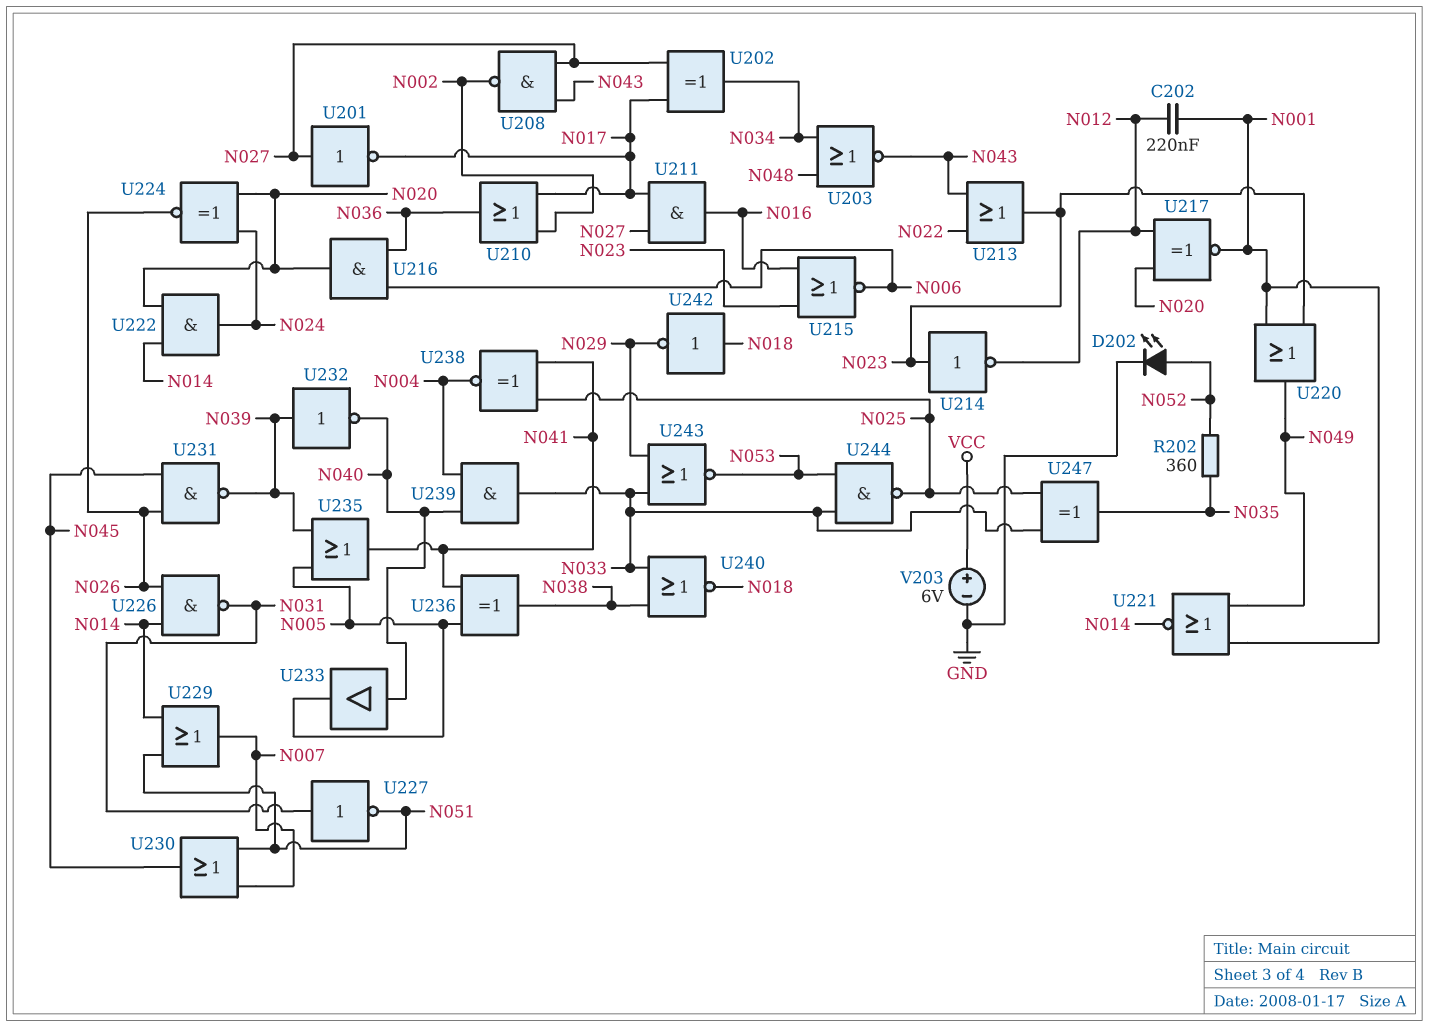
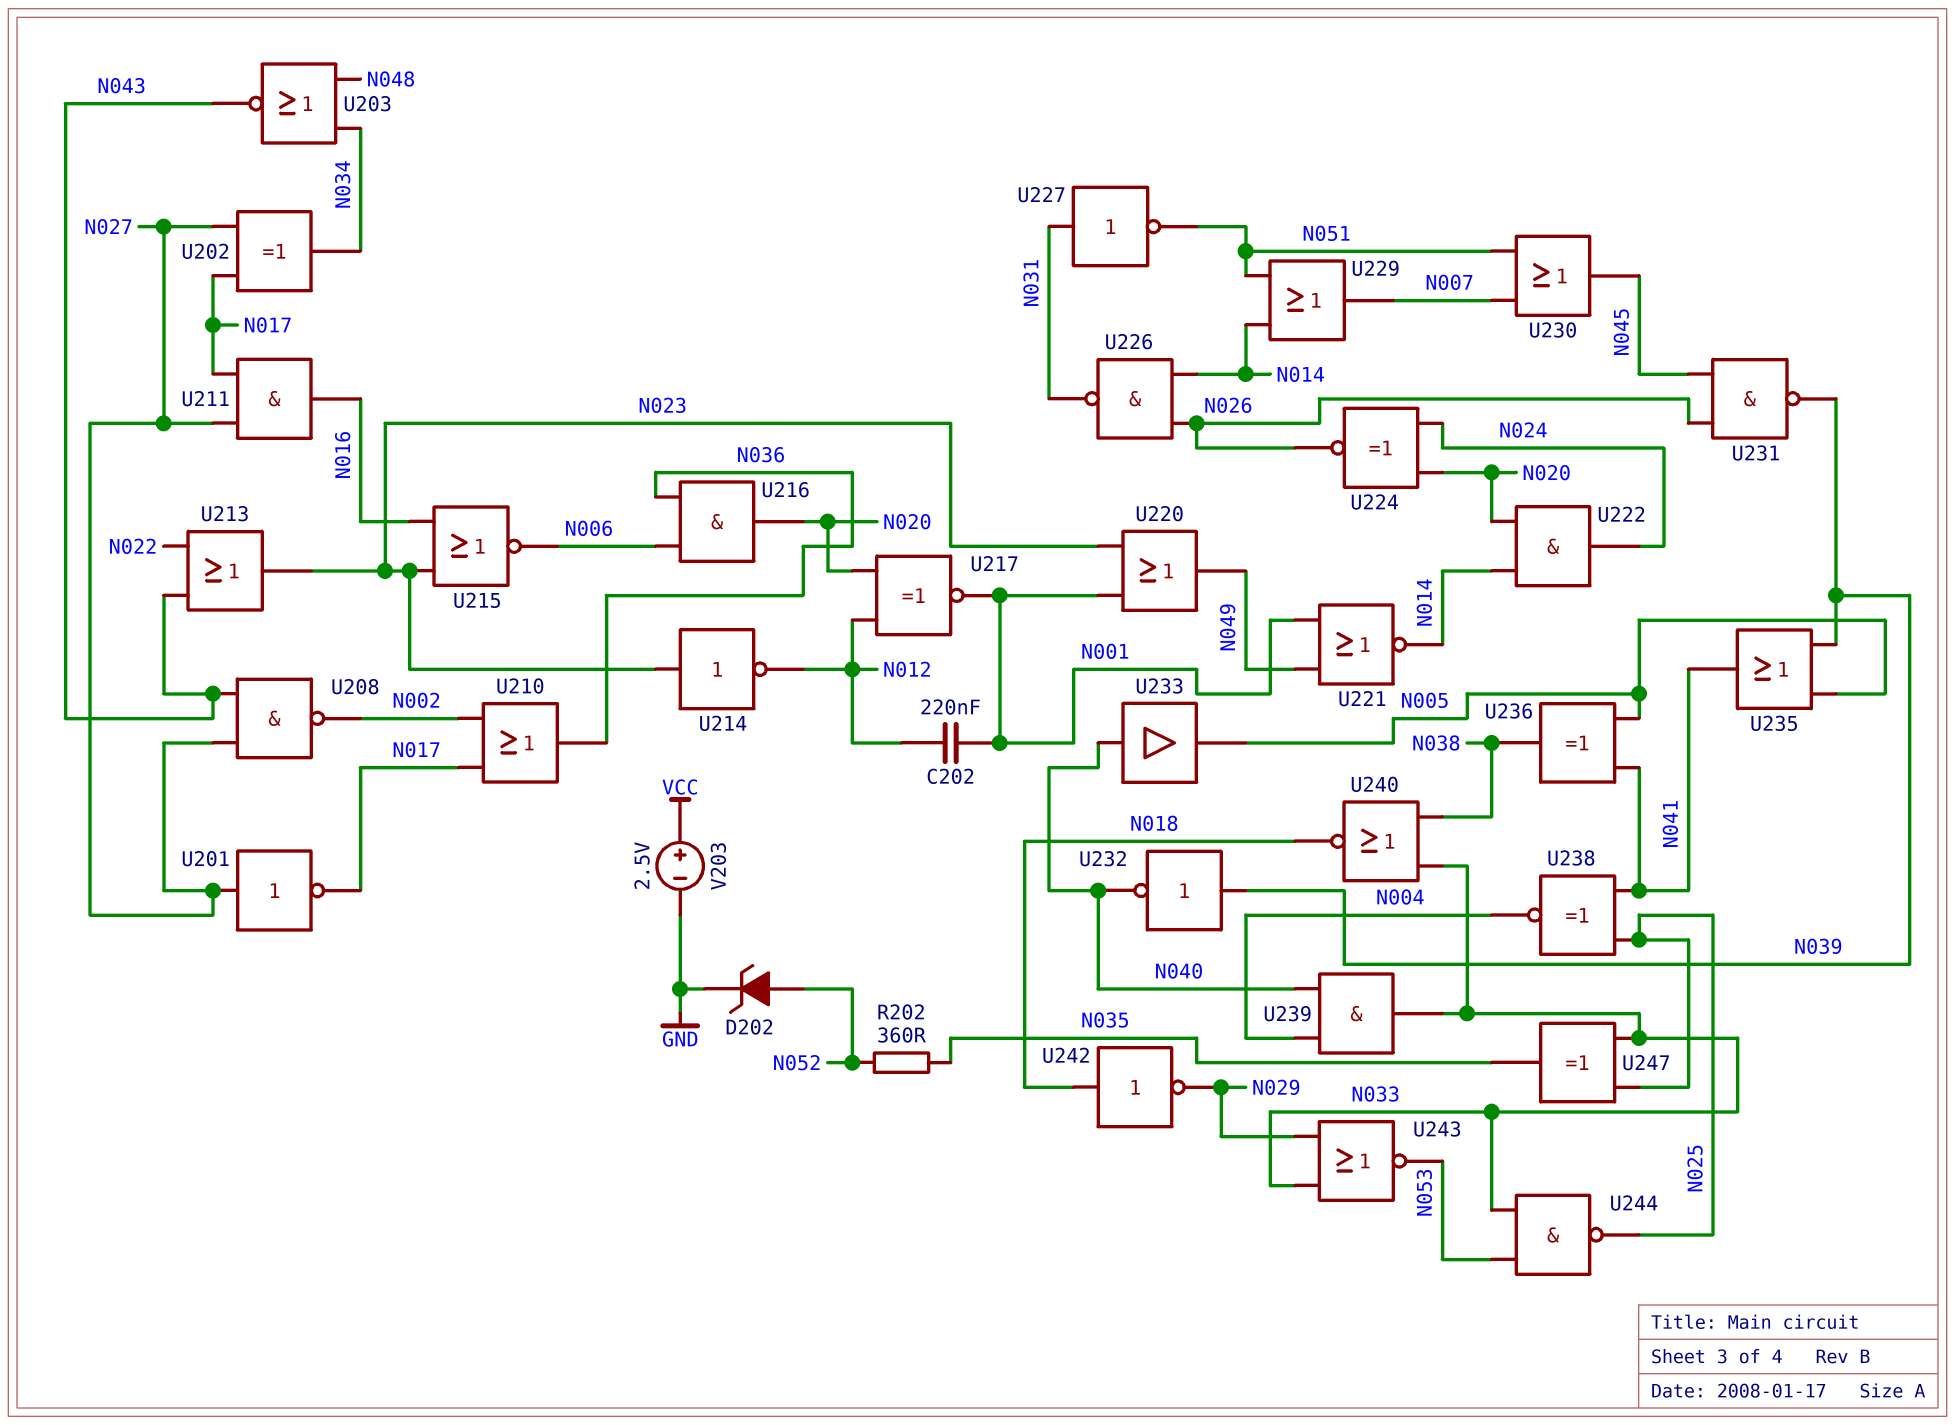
D202: LED (A N052, K GND) -> zener (A N052, K GND)
V203: 6V (plus VCC, minus GND) -> 2.5V (plus VCC, minus GND)

